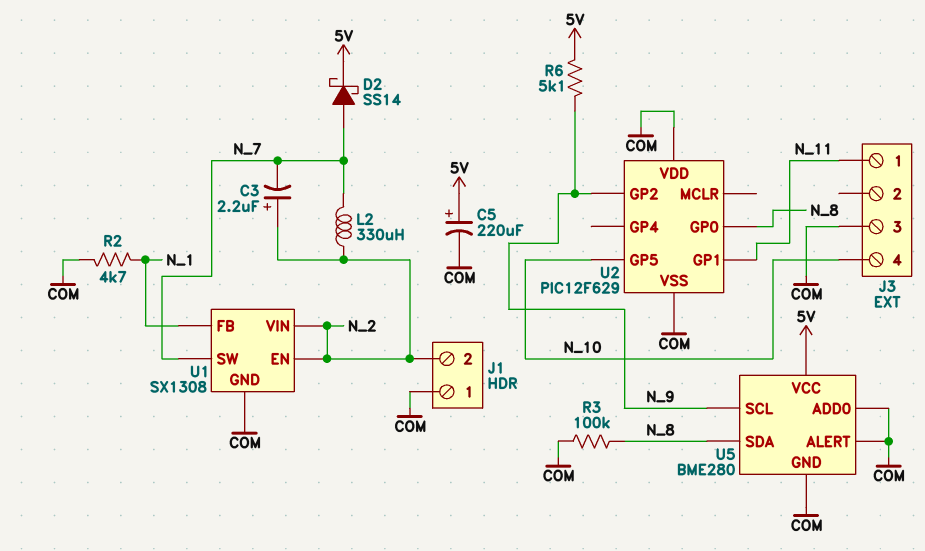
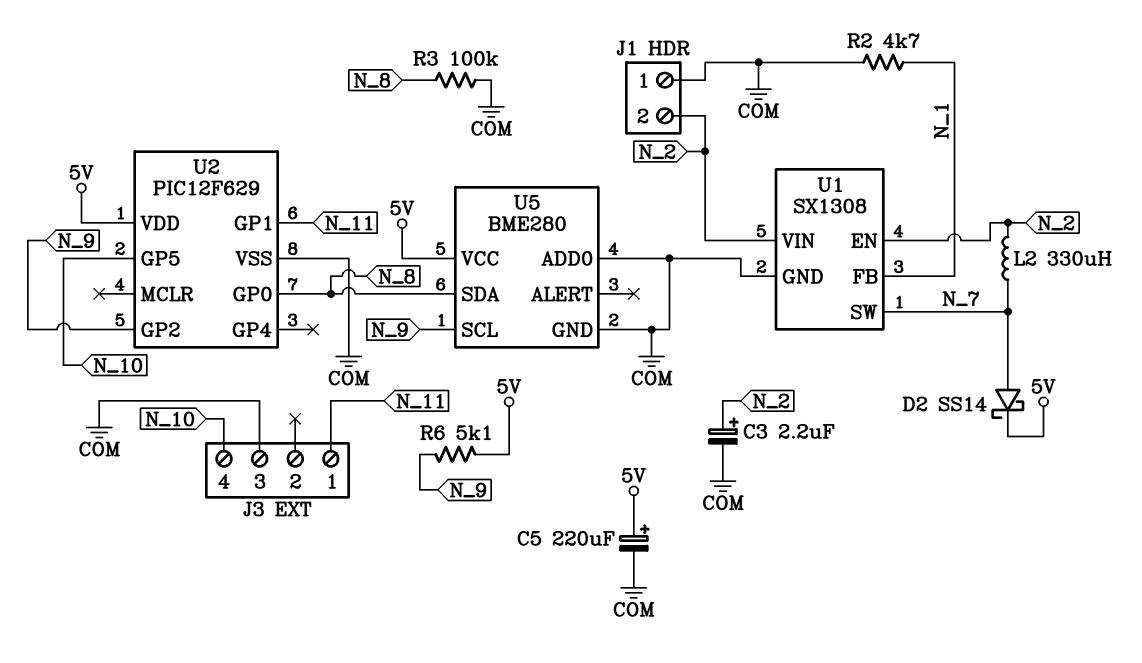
C3: 2.2uF (plus N_2, minus N_7) -> 2.2uF (plus N_2, minus COM)
U2 pin VDD: COM -> 5V
U5 pin ALERT: COM -> none

